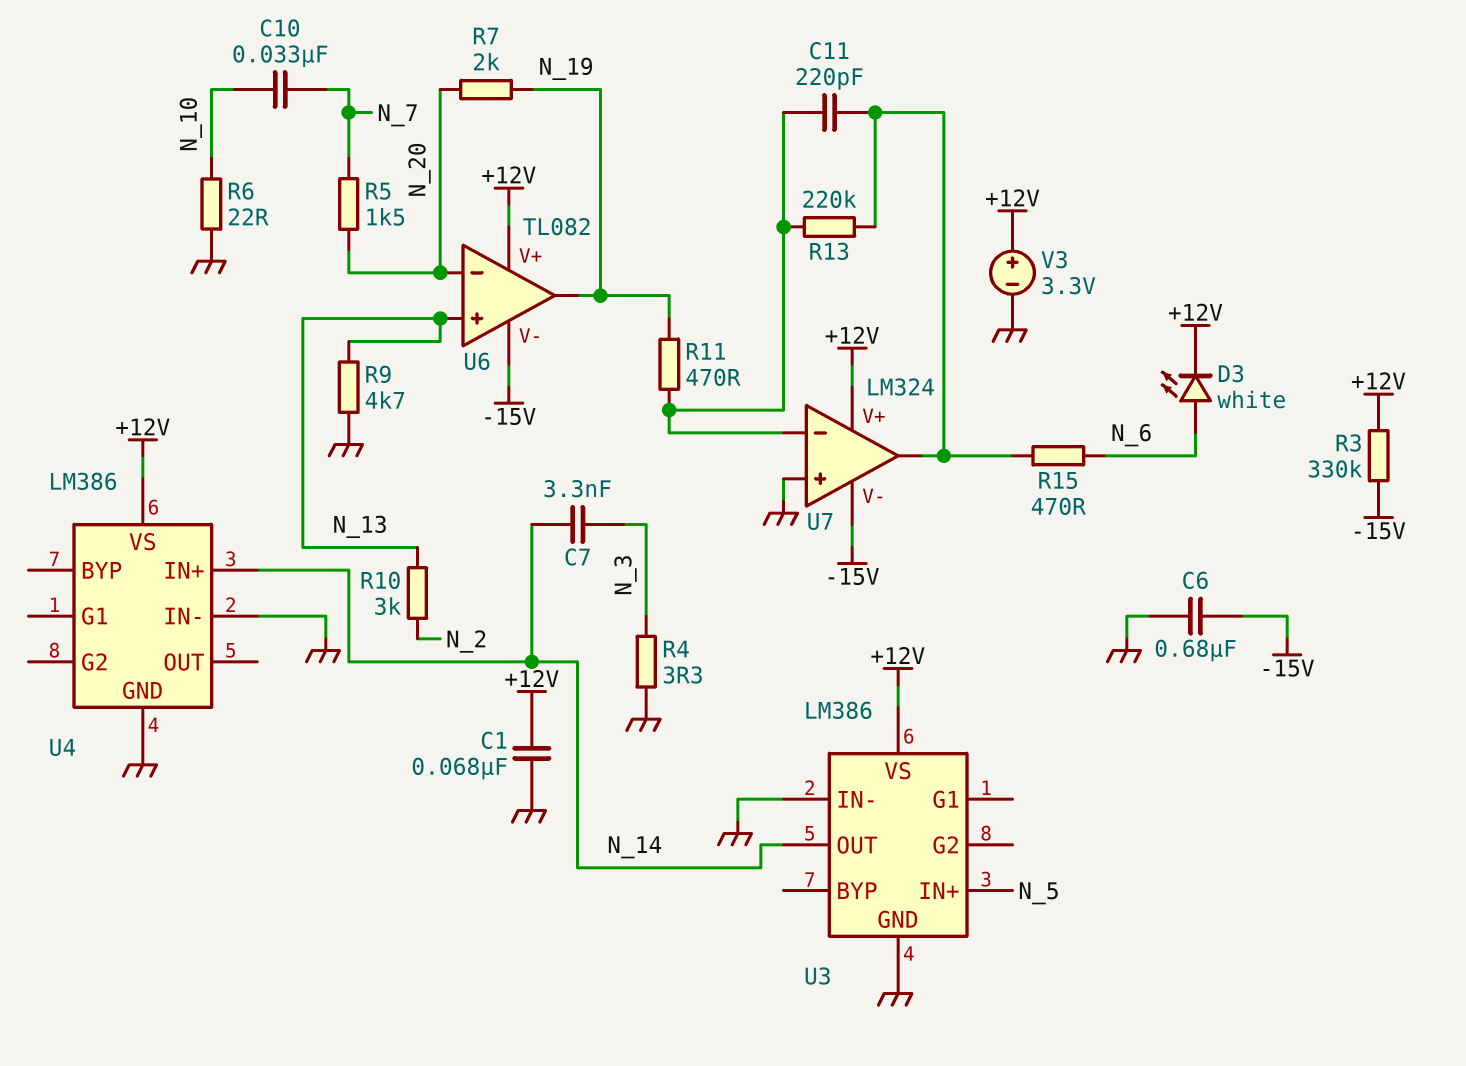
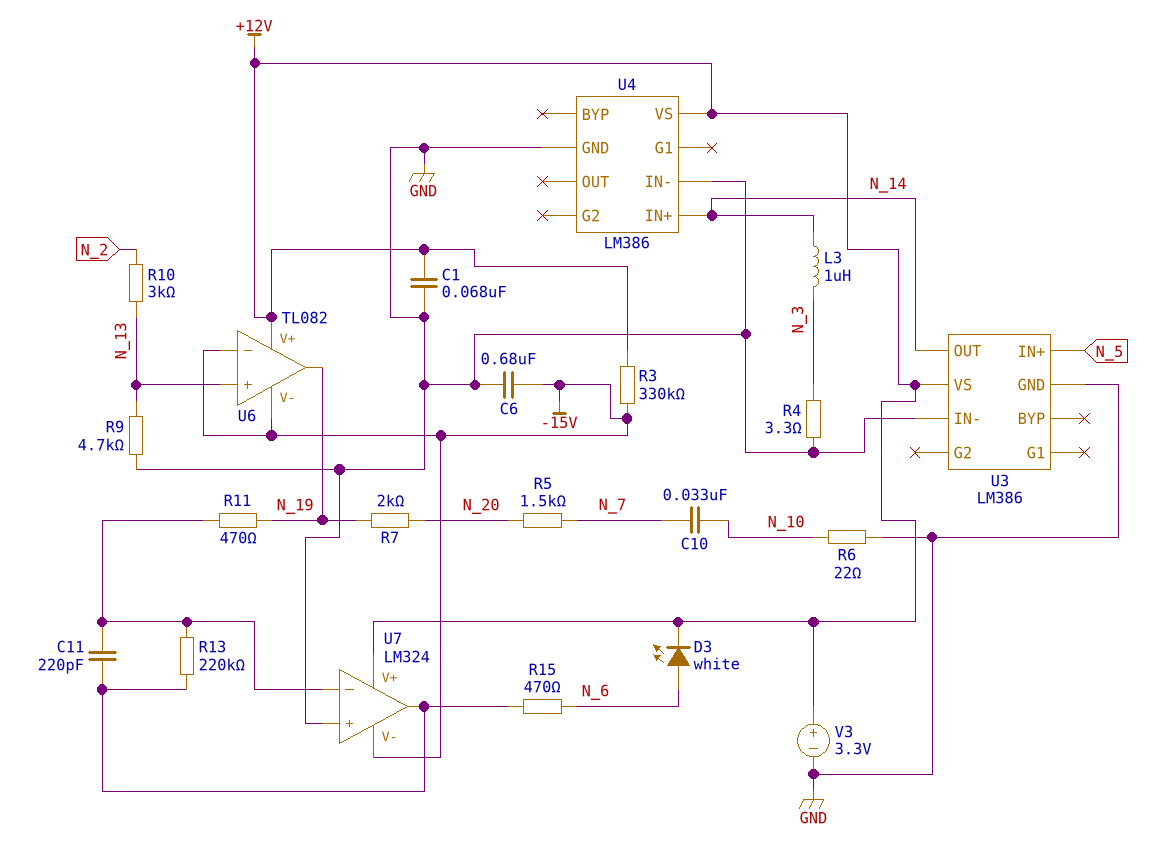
C7: 3.3nF (N_3, N_14) -> none
L3: none -> 1uH (N_3, N_14)
U6 pin in-: N_20 -> -15V

